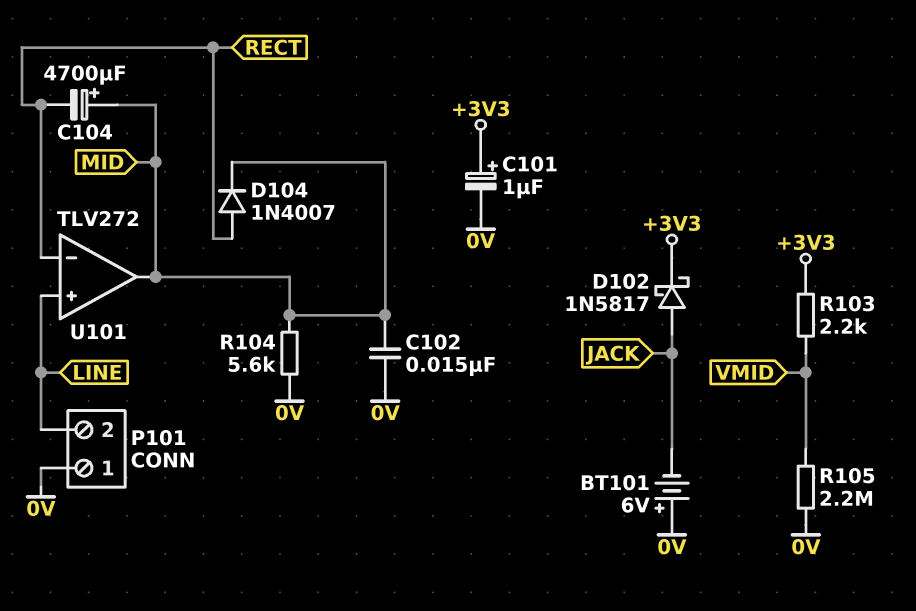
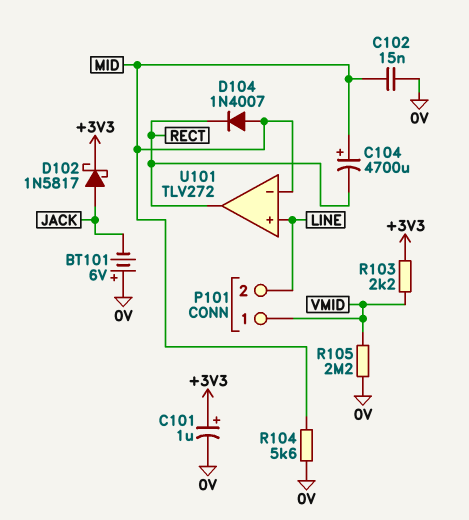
D104: diode 1N4007 (A RECT, K MID) -> diode 1N4007 (A MID, K RECT)
P101 pin 1: 0V -> VMID
U101 pin in-: RECT -> MID
U101 pin out: MID -> RECT

